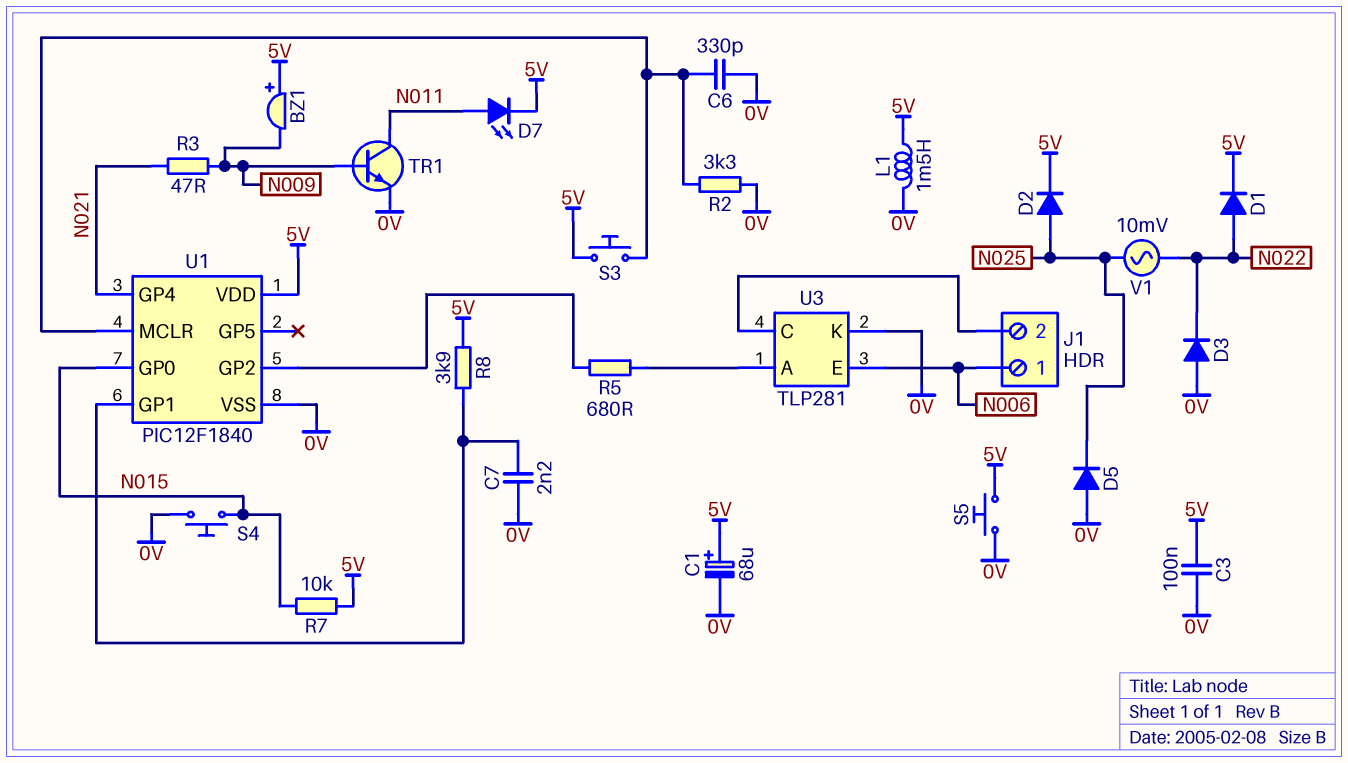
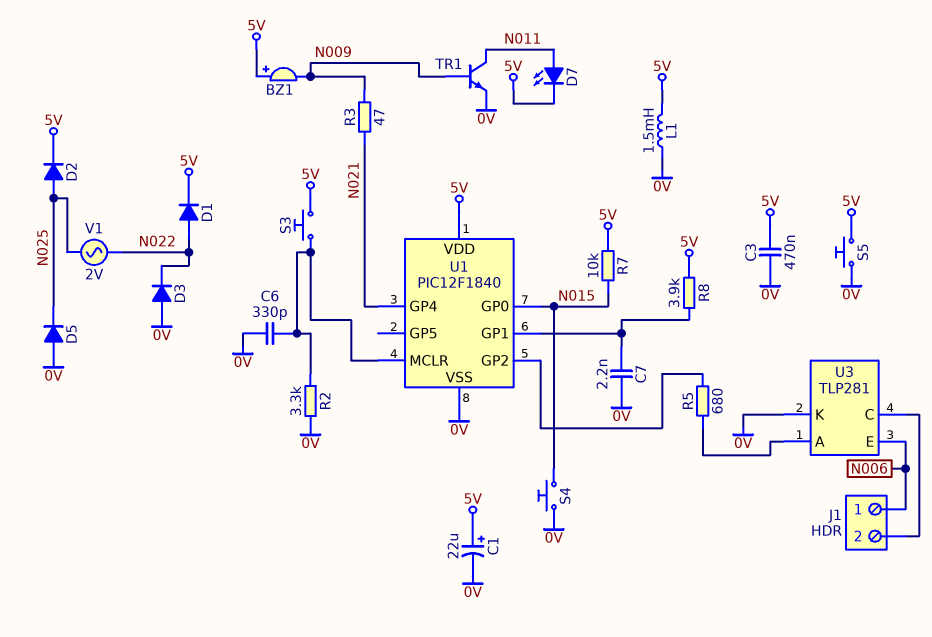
C1: 68uF (plus 5V, minus 0V) -> 22uF (plus 5V, minus 0V)
C3: 100nF (0V, 5V) -> 470nF (0V, 5V)
V1: AC 10mV (N022, N025) -> AC 2V (N022, N025)

